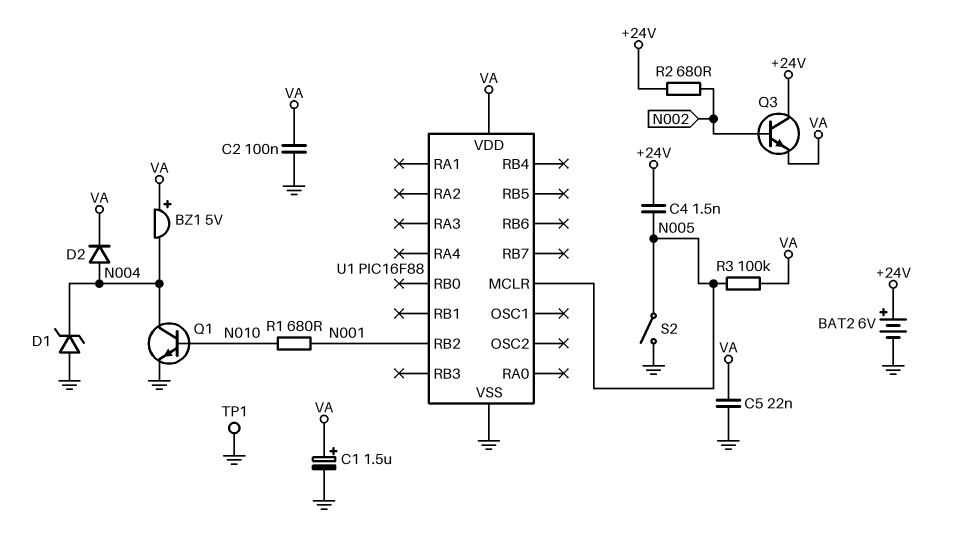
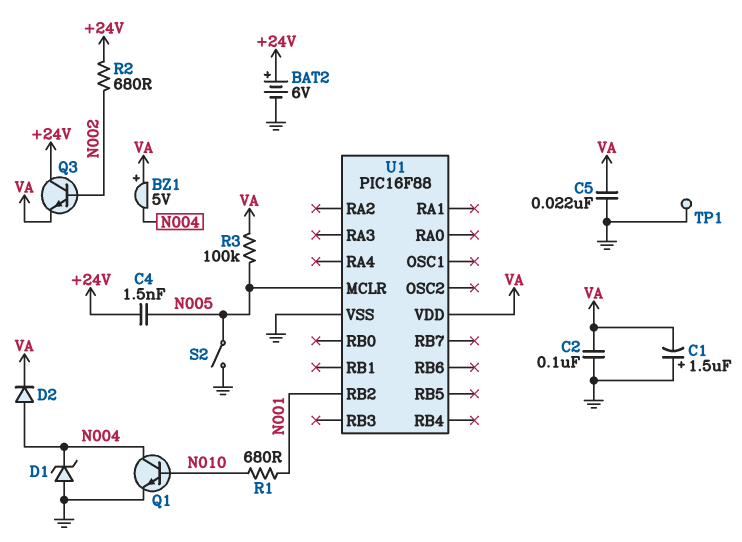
C1: 1.5uF (plus VA, minus GND) -> 1.5uF (plus GND, minus VA)

